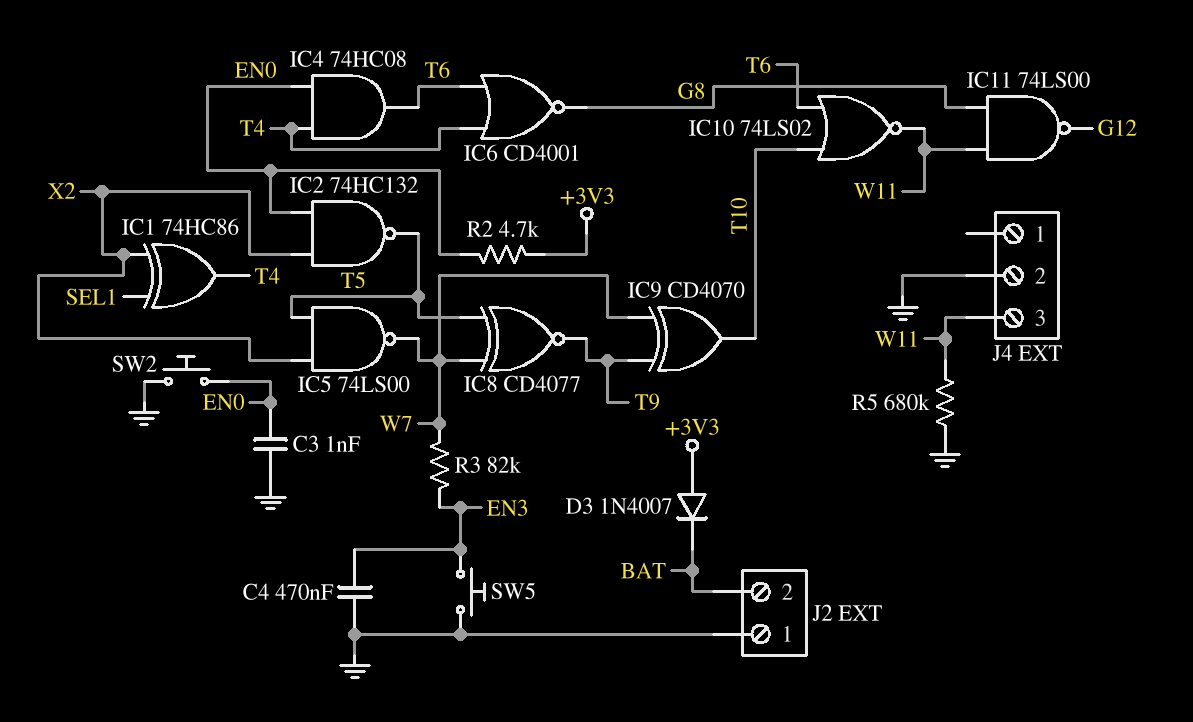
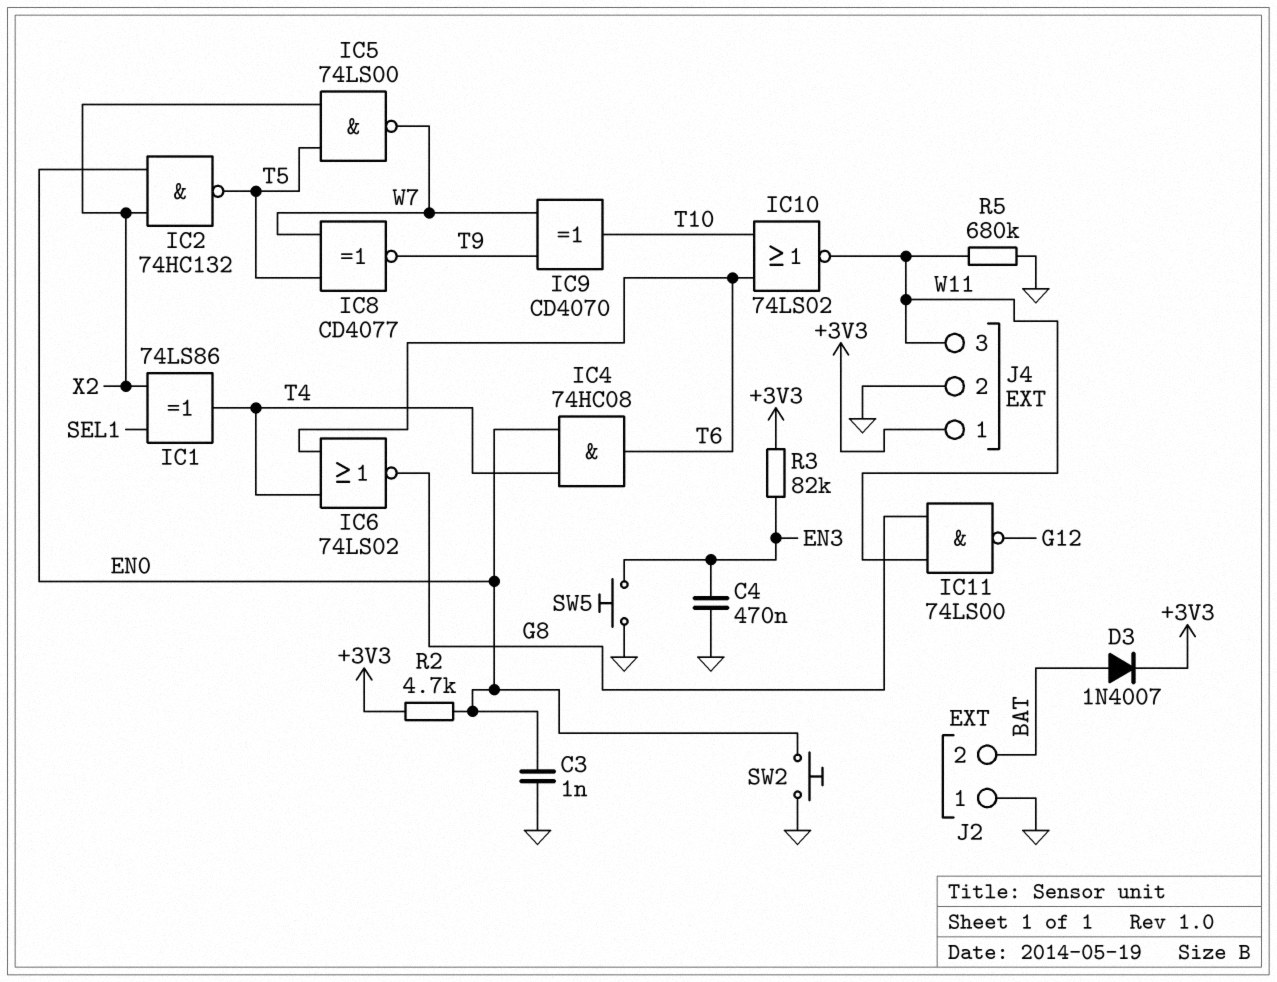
D3: diode 1N4007 (A +3V3, K BAT) -> diode 1N4007 (A BAT, K +3V3)
IC1: XOR 74HC86 (in SEL1, in X2, out T4) -> XOR 74LS86 (in SEL1, in X2, out T4)
IC6: NOR CD4001 (in T4, in T6, out G8) -> NOR 74LS02 (in T4, in T6, out G8)
J4 pin 1: none -> +3V3
R3: 82k (EN3, W7) -> 82k (+3V3, EN3)

